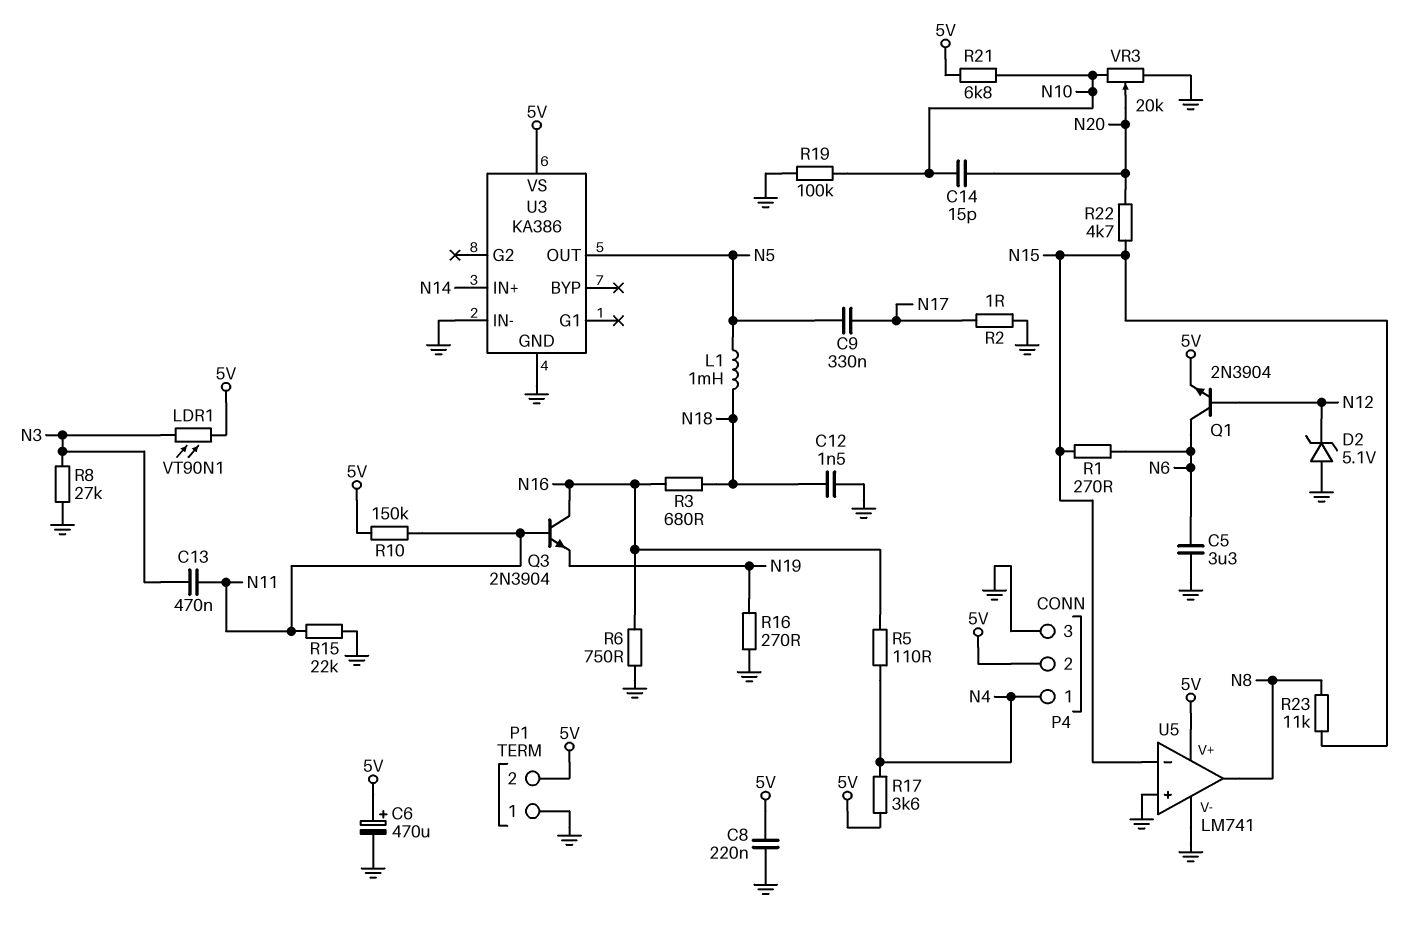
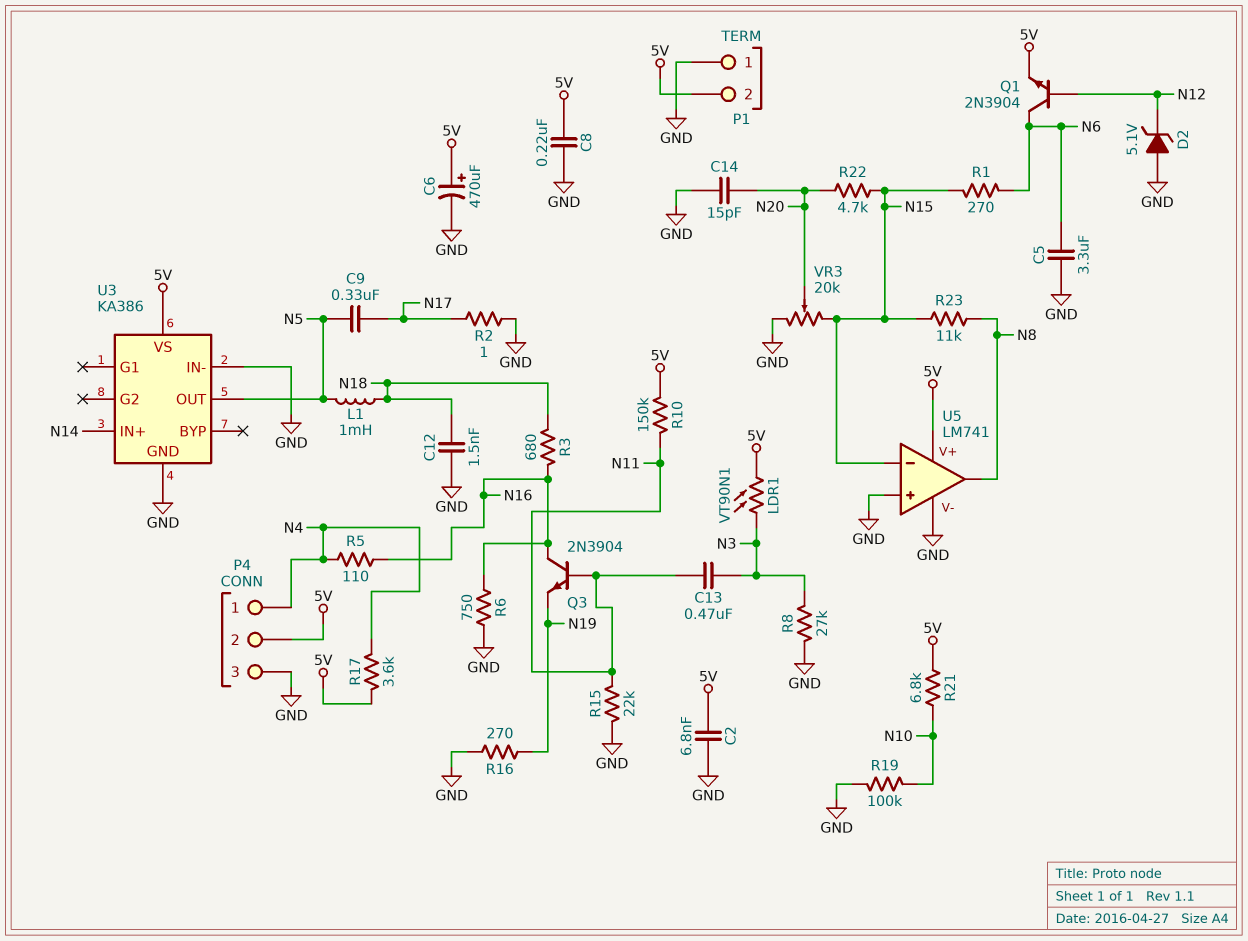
C2: none -> 6.8nF (5V, GND)
C14: 15pF (N10, N20) -> 15pF (GND, N20)
VR3: 20k (GND, N10, wiper N20) -> 20k (GND, N15, wiper N20)

